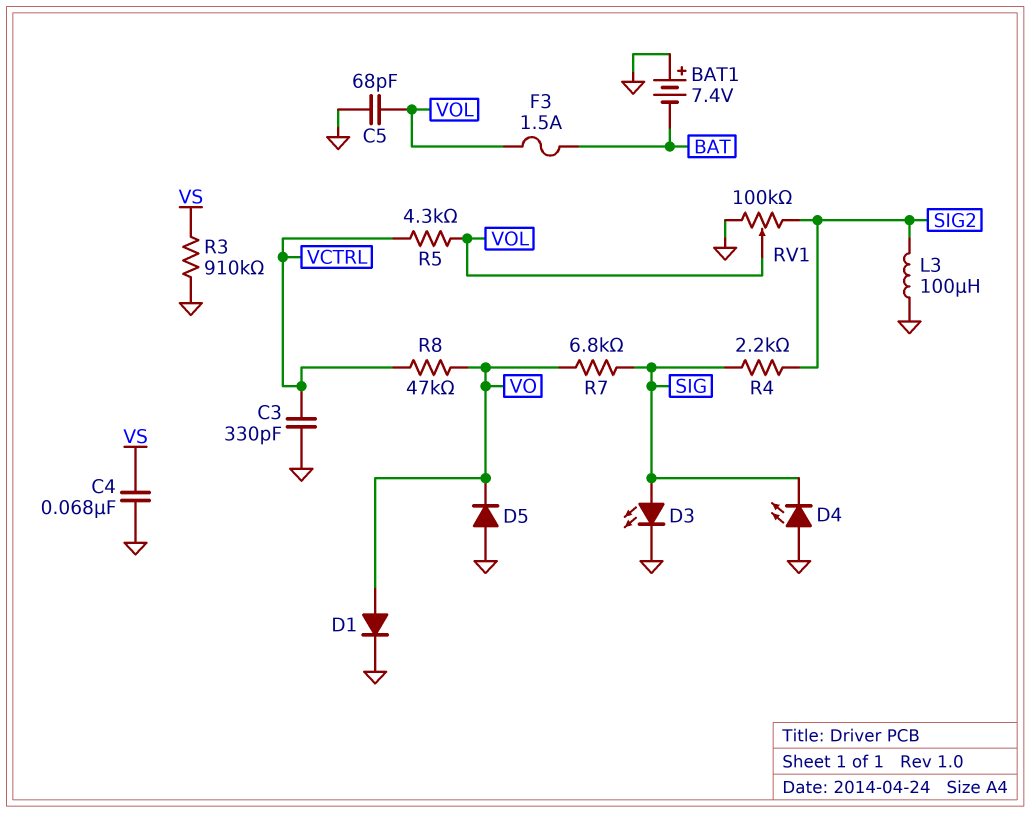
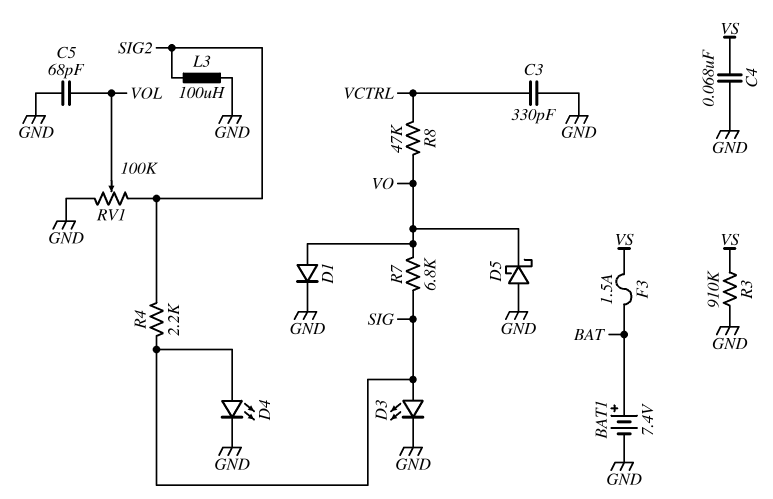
BAT1: 7.4V (plus GND, minus BAT) -> 7.4V (plus BAT, minus GND)
D4: LED (A GND, K SIG) -> LED (A SIG, K GND)
D5: diode (A GND, K VO) -> schottky (A GND, K VO)
F3: 1.5A (BAT, VOL) -> 1.5A (BAT, VS)
R5: 4.3k (VCTRL, VOL) -> none

